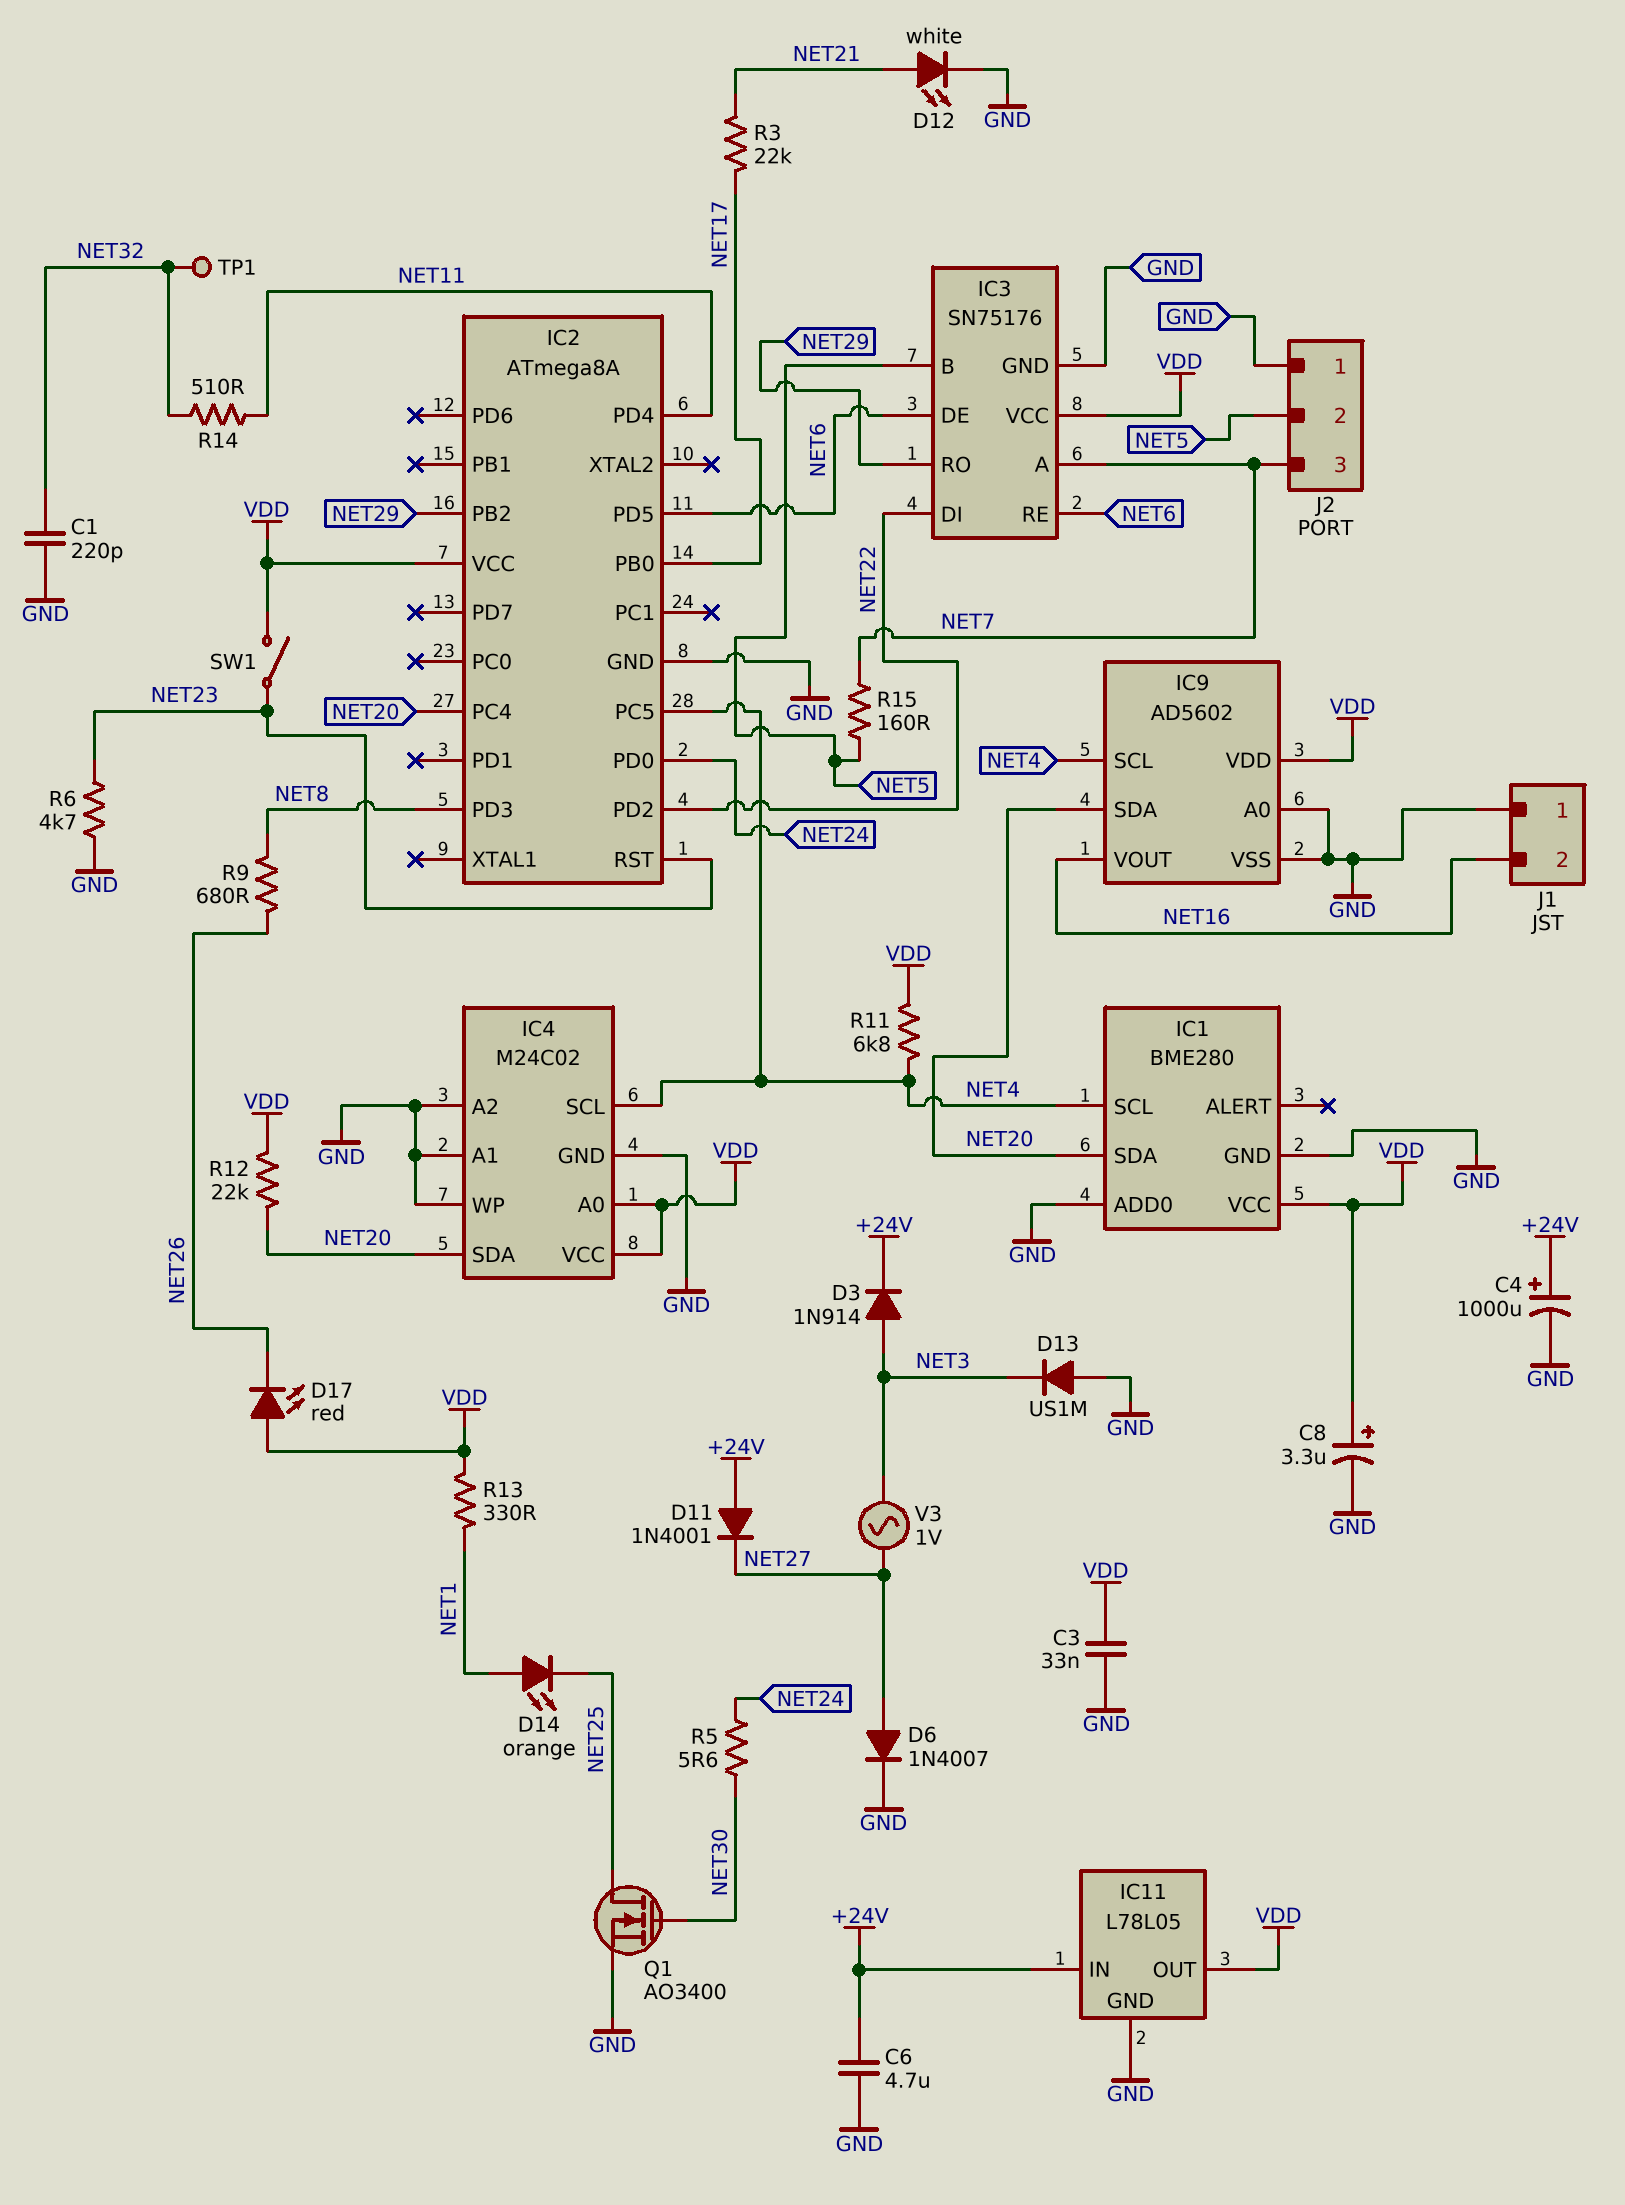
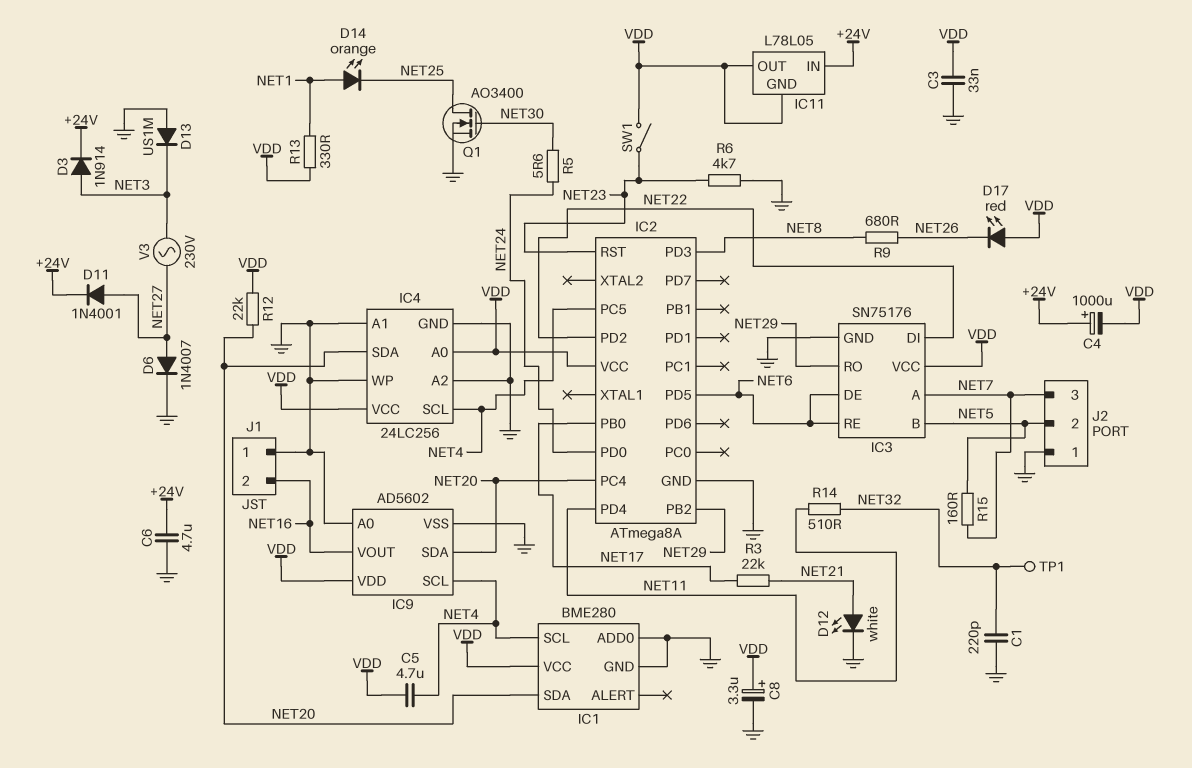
C4: 1000uF (plus +24V, minus GND) -> 1000uF (plus +24V, minus VDD)
C5: none -> 4.7uF (NET4, VDD)
D11: diode 1N4001 (A +24V, K NET27) -> diode 1N4001 (A NET27, K +24V)
IC4: M24C02 -> 24LC256
IC11 pin GND: GND -> VDD
R11: 6.8k (NET4, VDD) -> none
V3: AC 1V (NET3, NET27) -> AC 230V (NET3, NET27)

